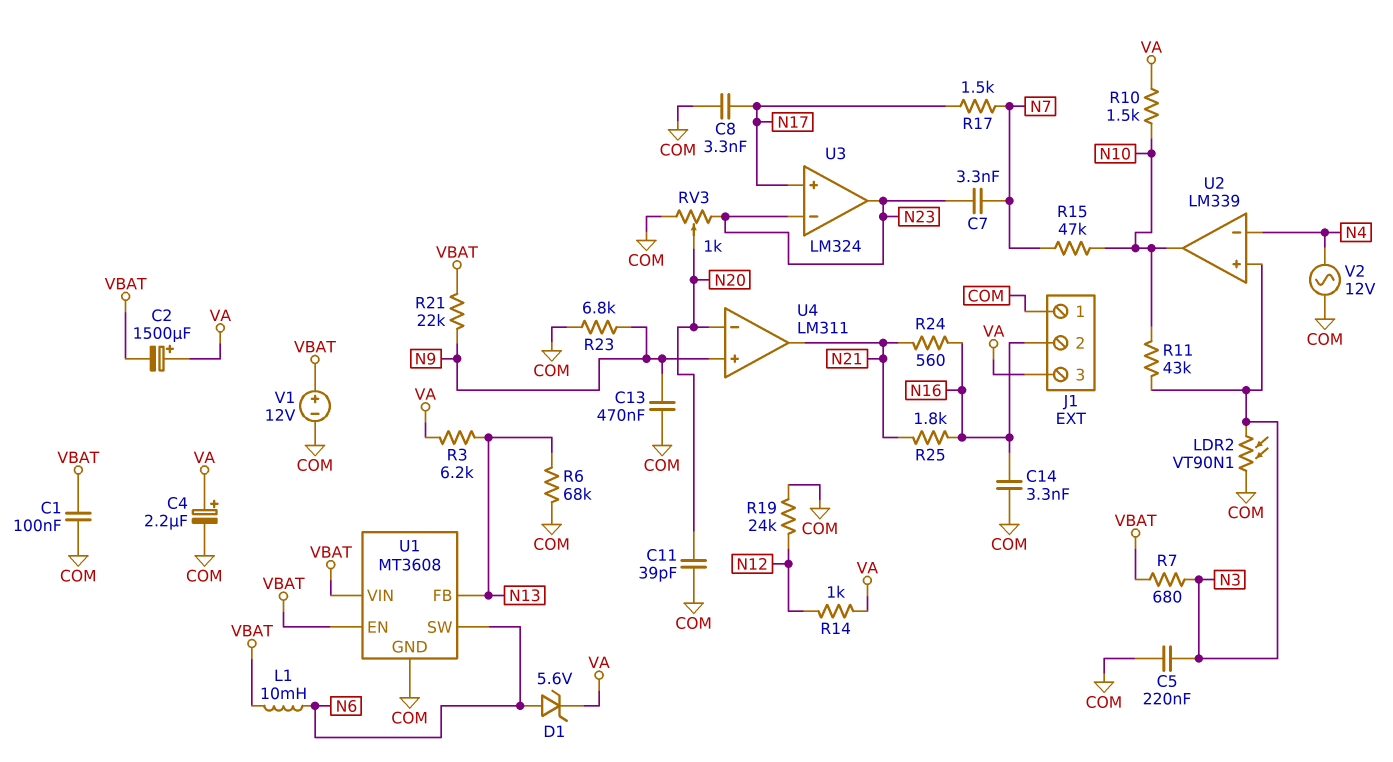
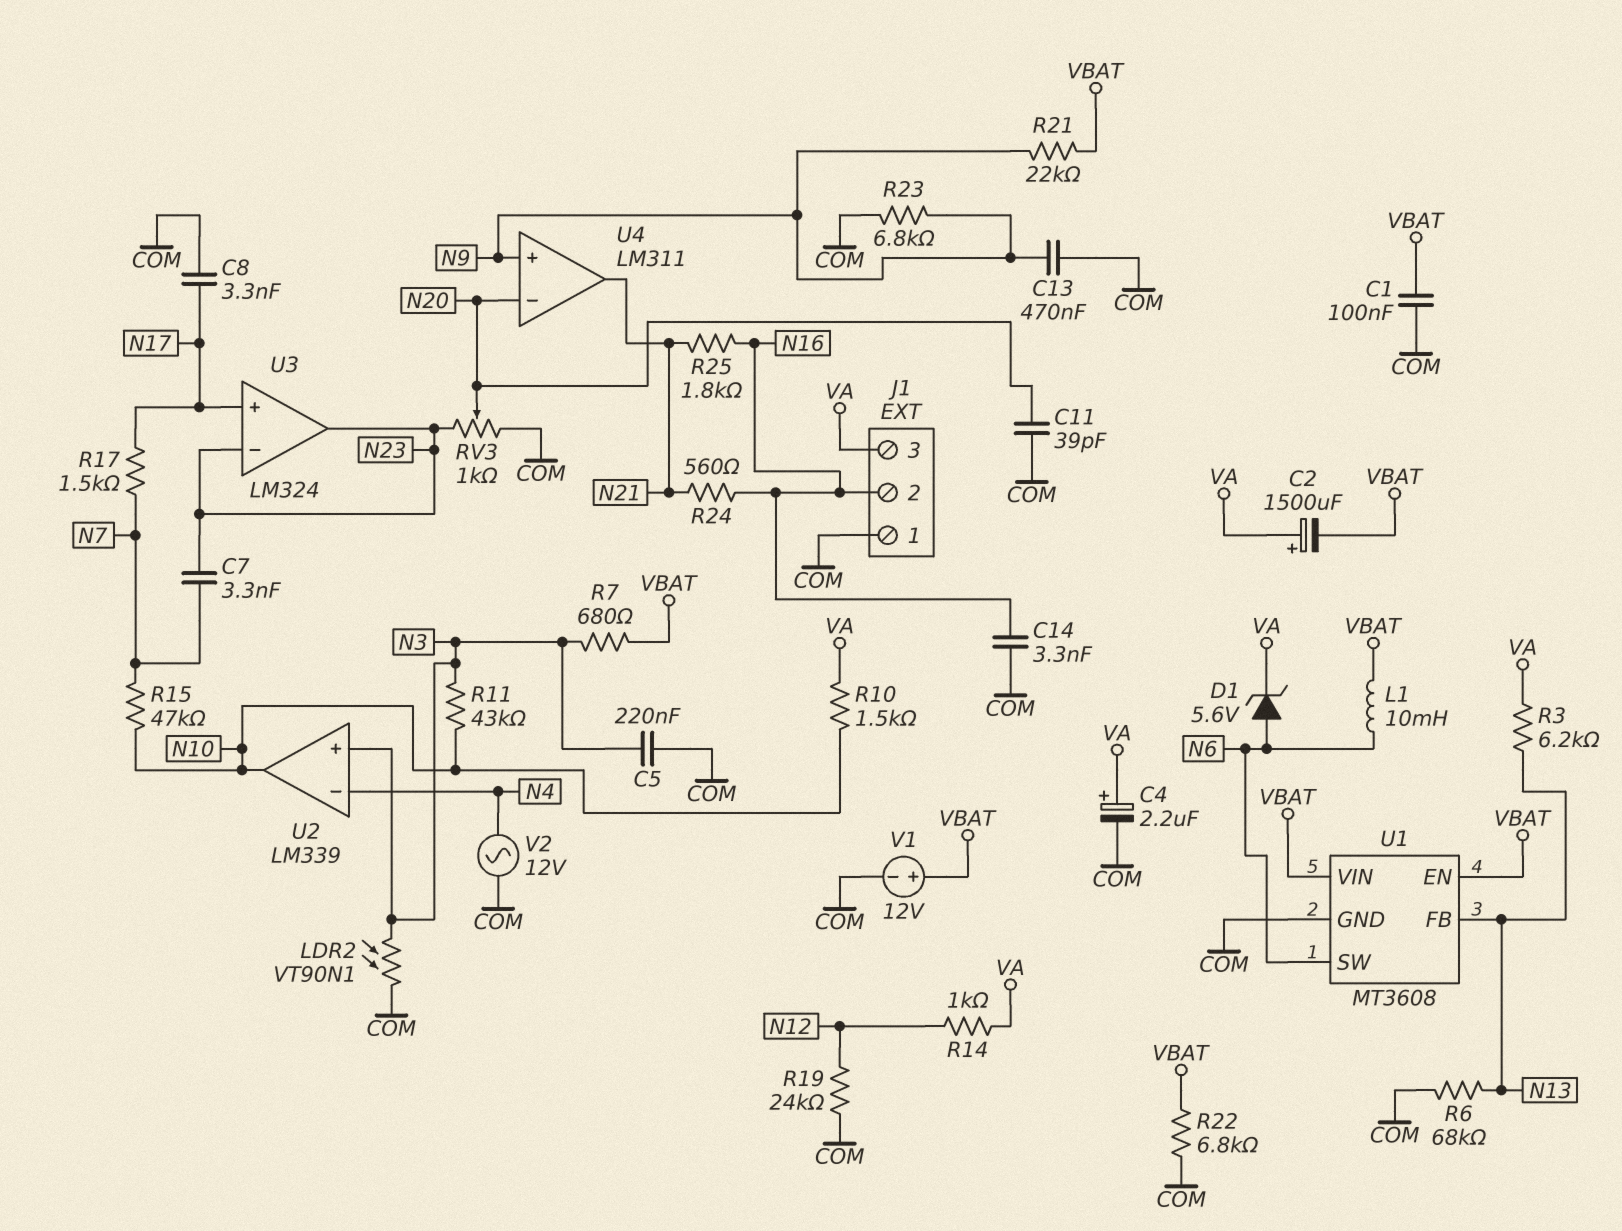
R22: none -> 6.8k (COM, VBAT)

